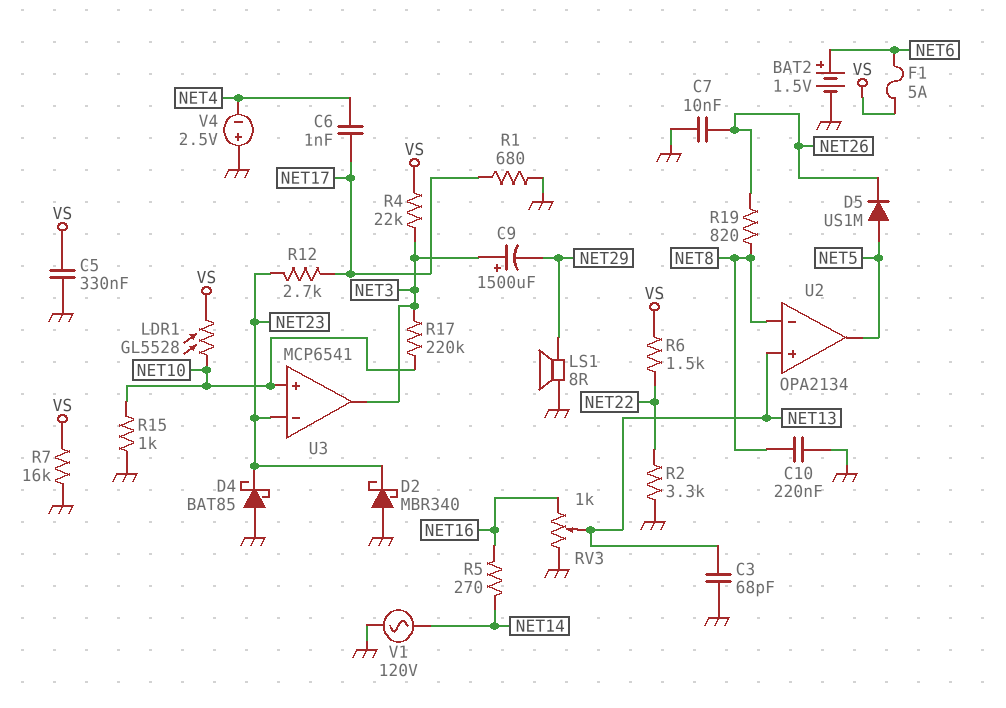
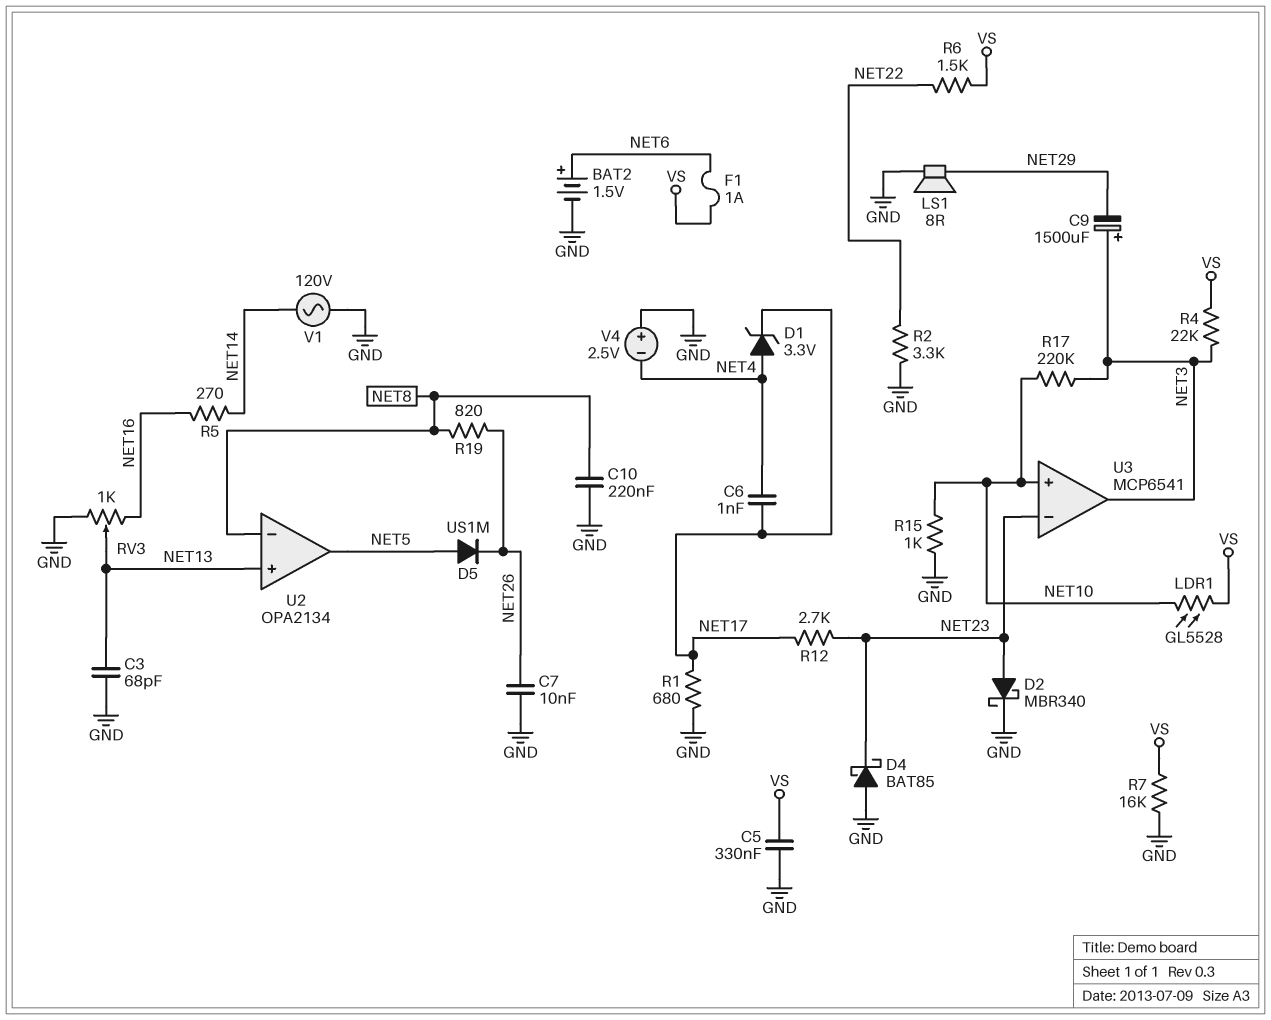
D1: none -> zener 3.3V (A NET4, K NET17)
D2: schottky MBR340 (A GND, K NET23) -> schottky MBR340 (A NET23, K GND)
F1: 5A (NET6, VS) -> 1A (NET6, VS)

